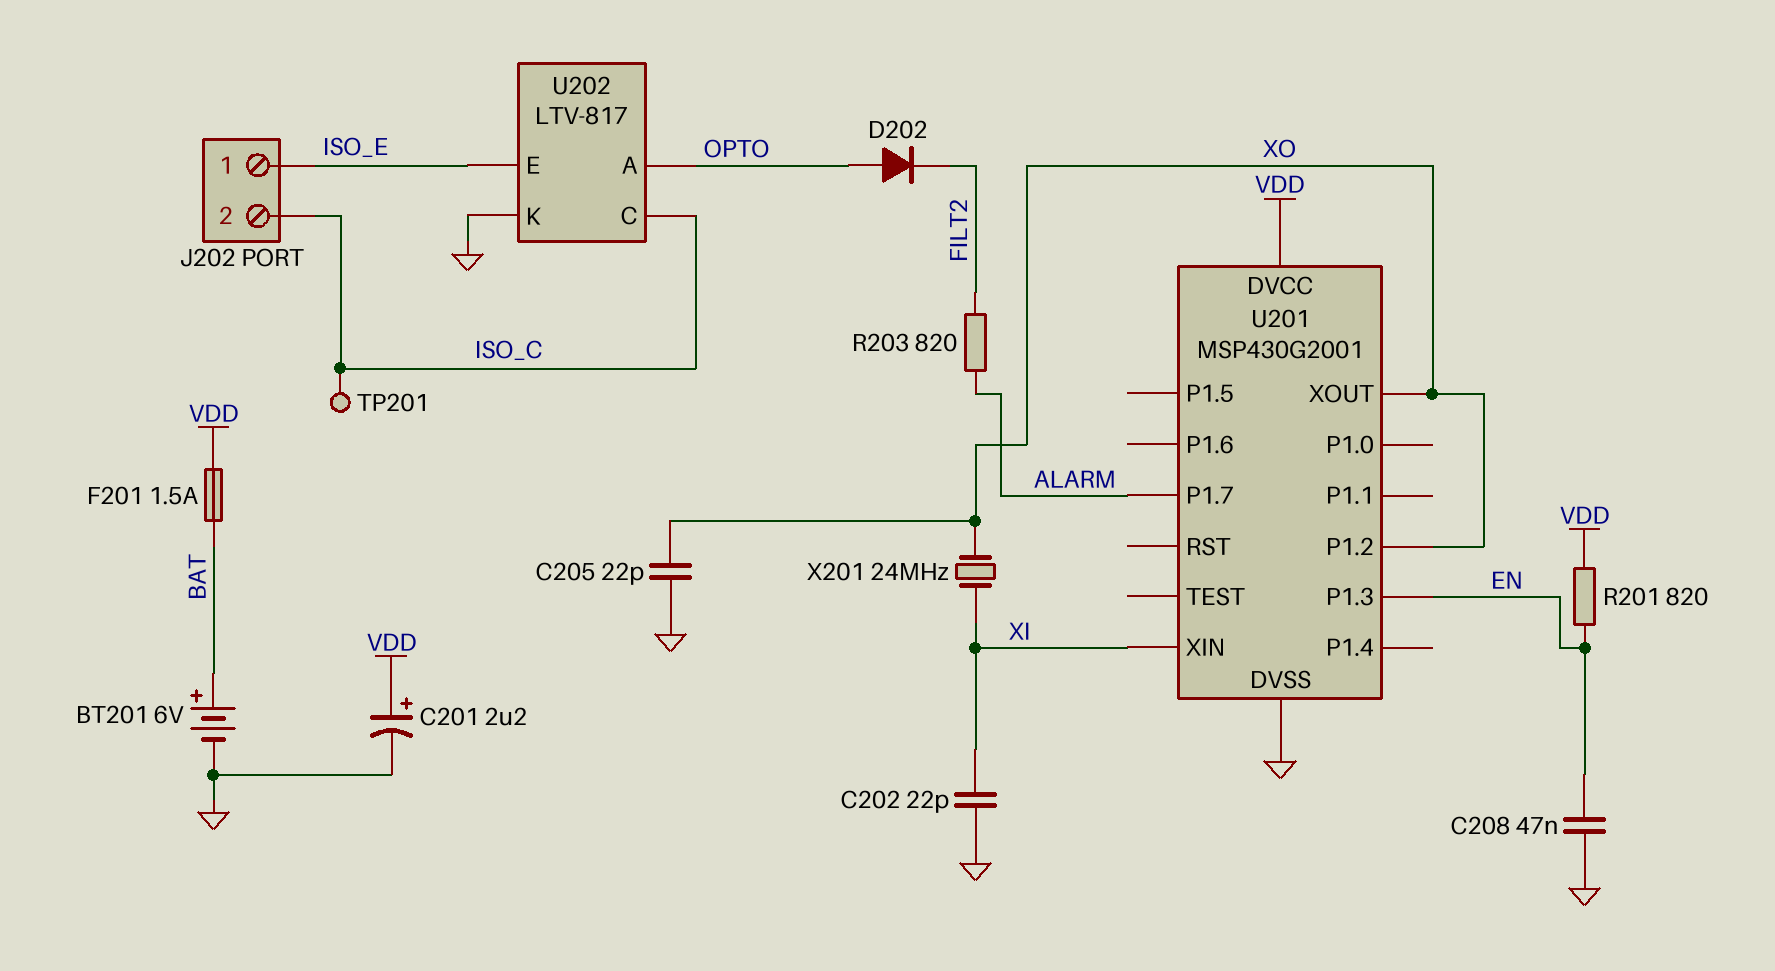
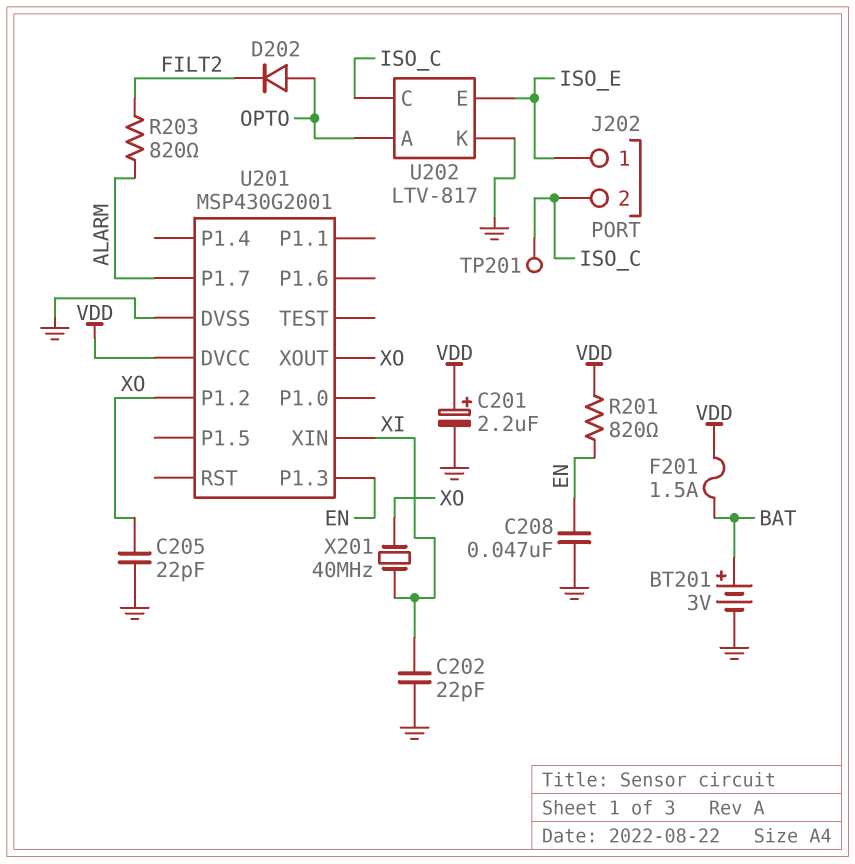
BT201: 6V (plus BAT, minus GND) -> 3V (plus BAT, minus GND)
X201: 24MHz (XI, XO) -> 40MHz (XI, XO)

